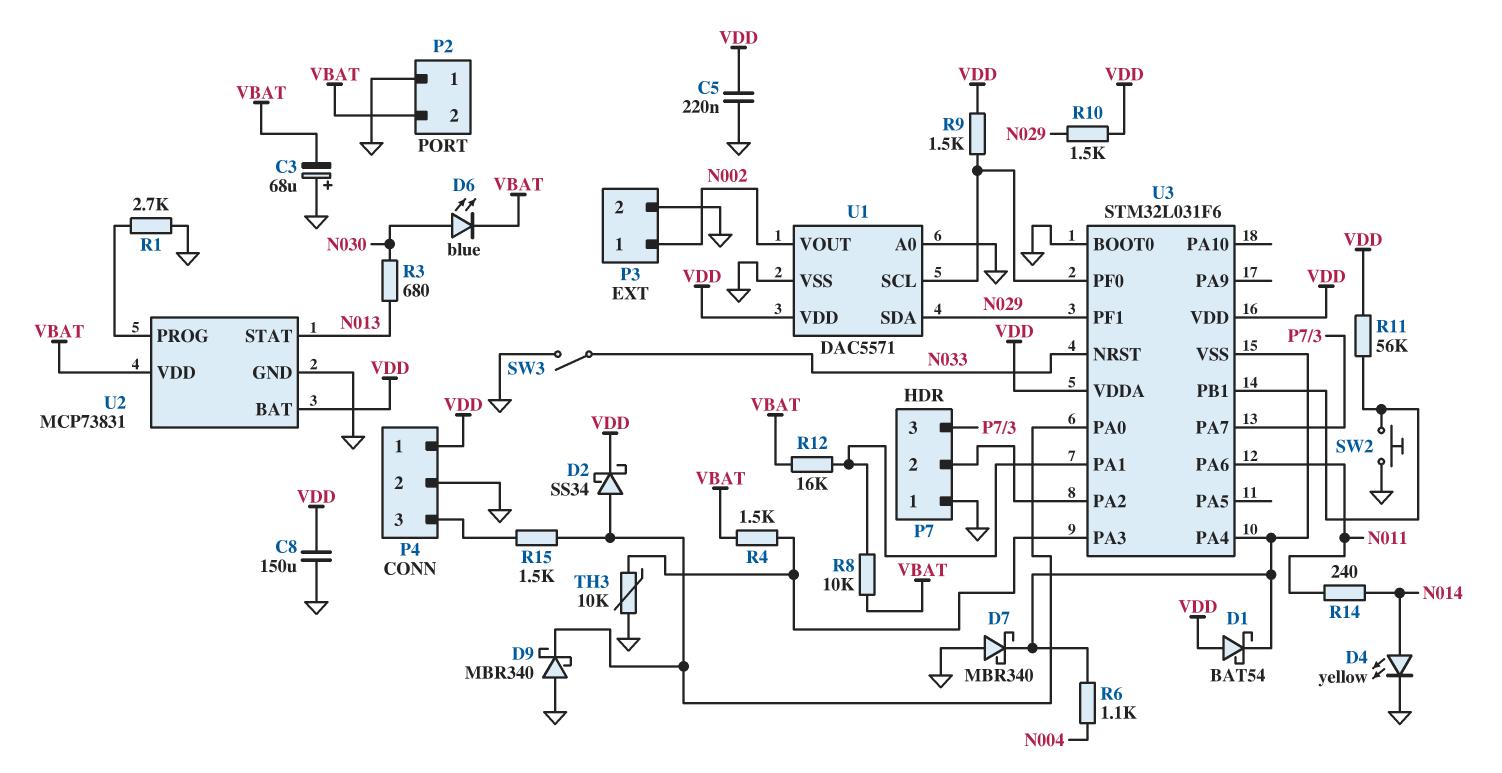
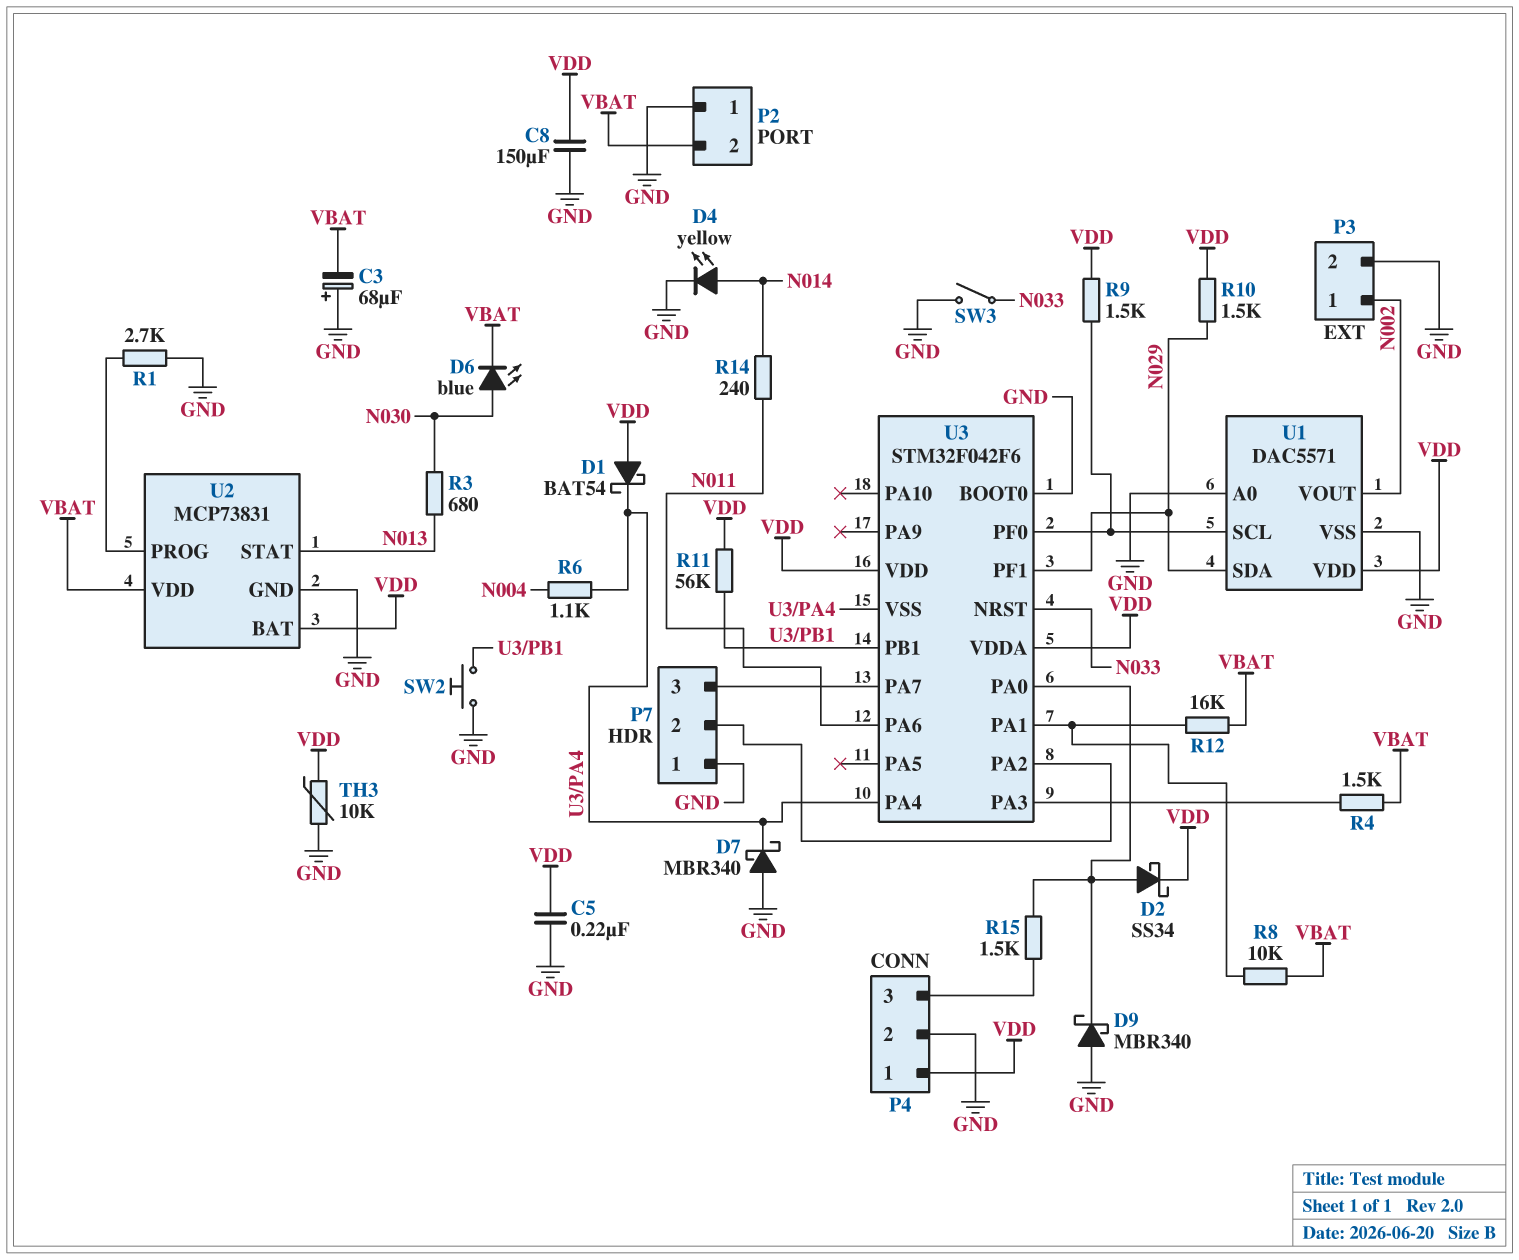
TH3: 10k (GND, U3/PA3) -> 10k (GND, VDD)
U3: STM32L031F6 -> STM32F042F6

